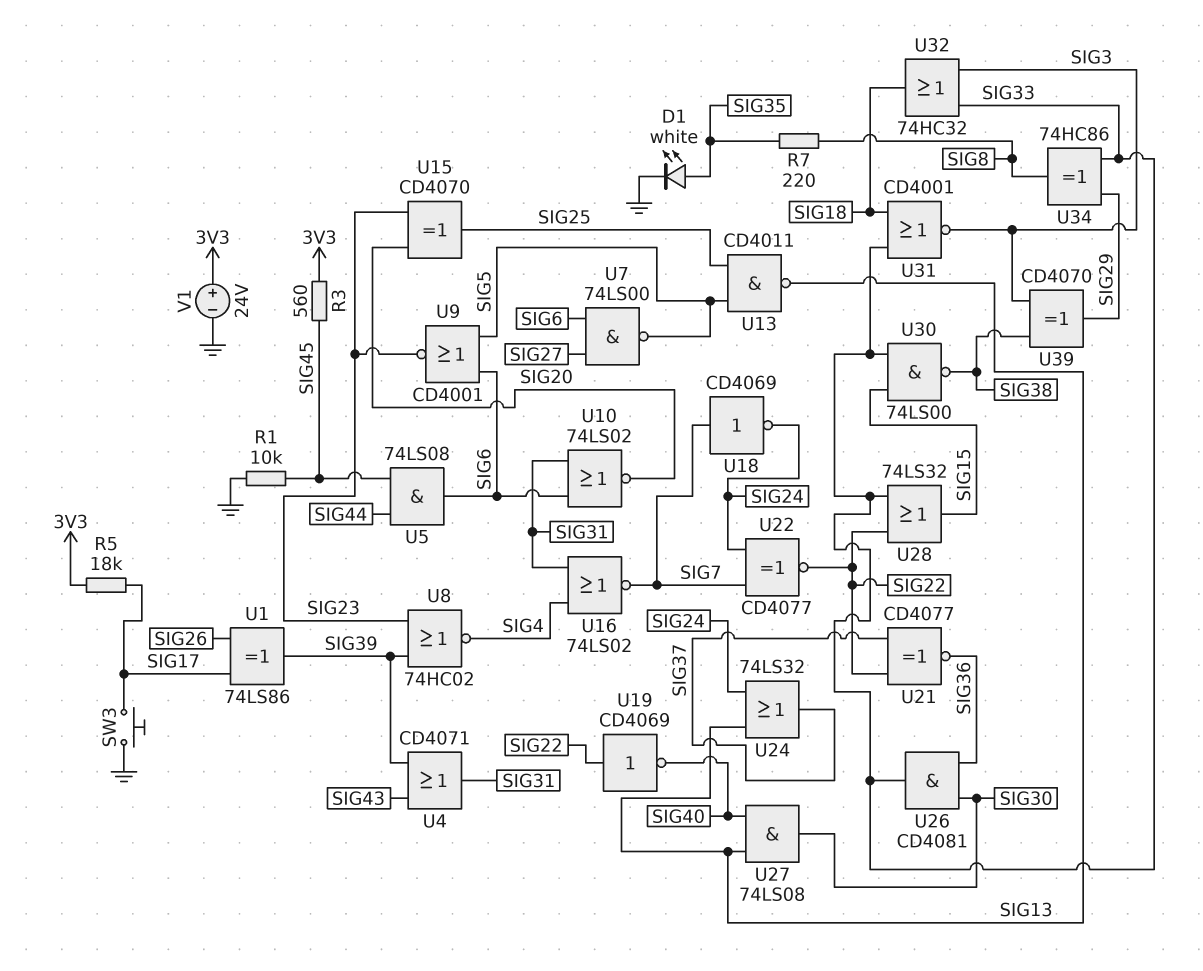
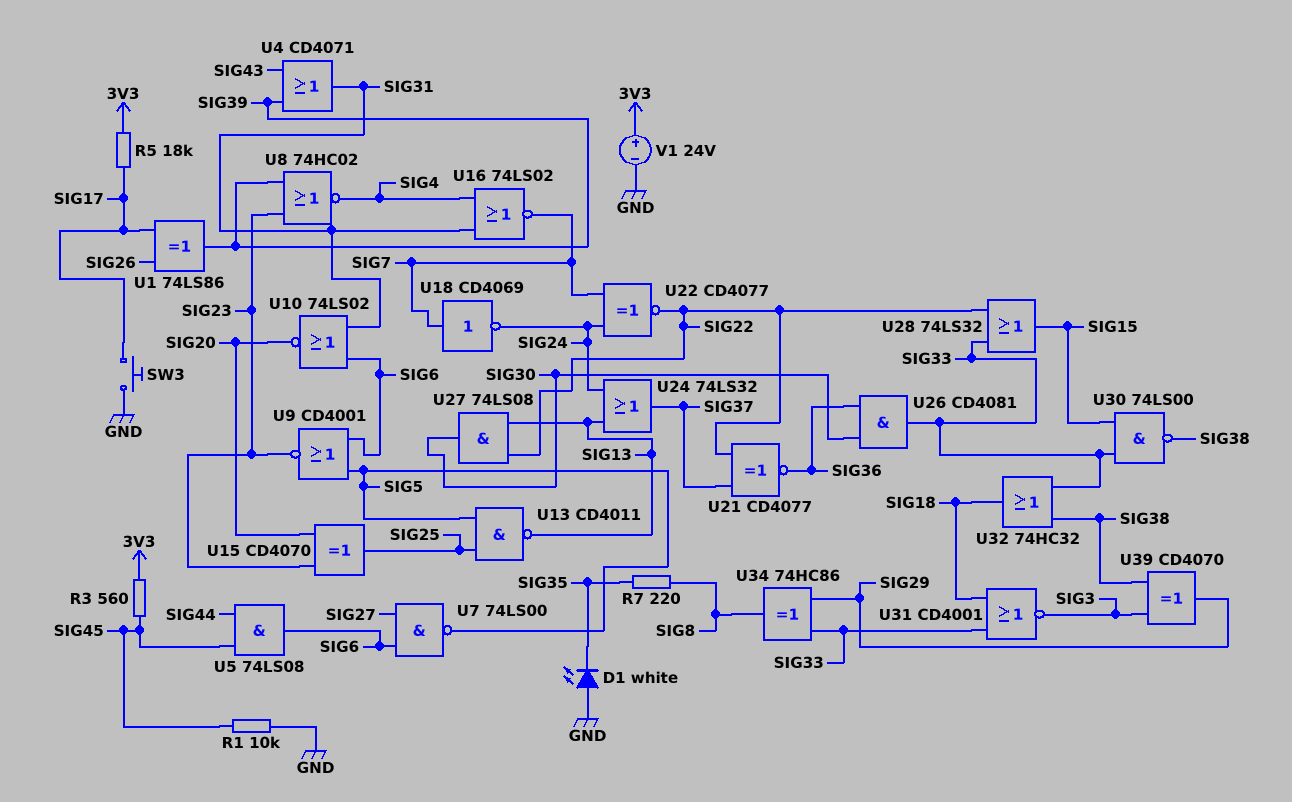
D1: LED white (A SIG35, K GND) -> LED white (A GND, K SIG35)
U19: NOT CD4069 (in SIG22, out SIG40) -> none
U27: AND 74LS08 (in SIG13, in SIG40, out SIG30) -> AND 74LS08 (in SIG13, in SIG22, out SIG30)
U32: OR 74HC32 (in SIG3, in SIG33, out SIG18) -> OR 74HC32 (in SIG33, in SIG38, out SIG18)

